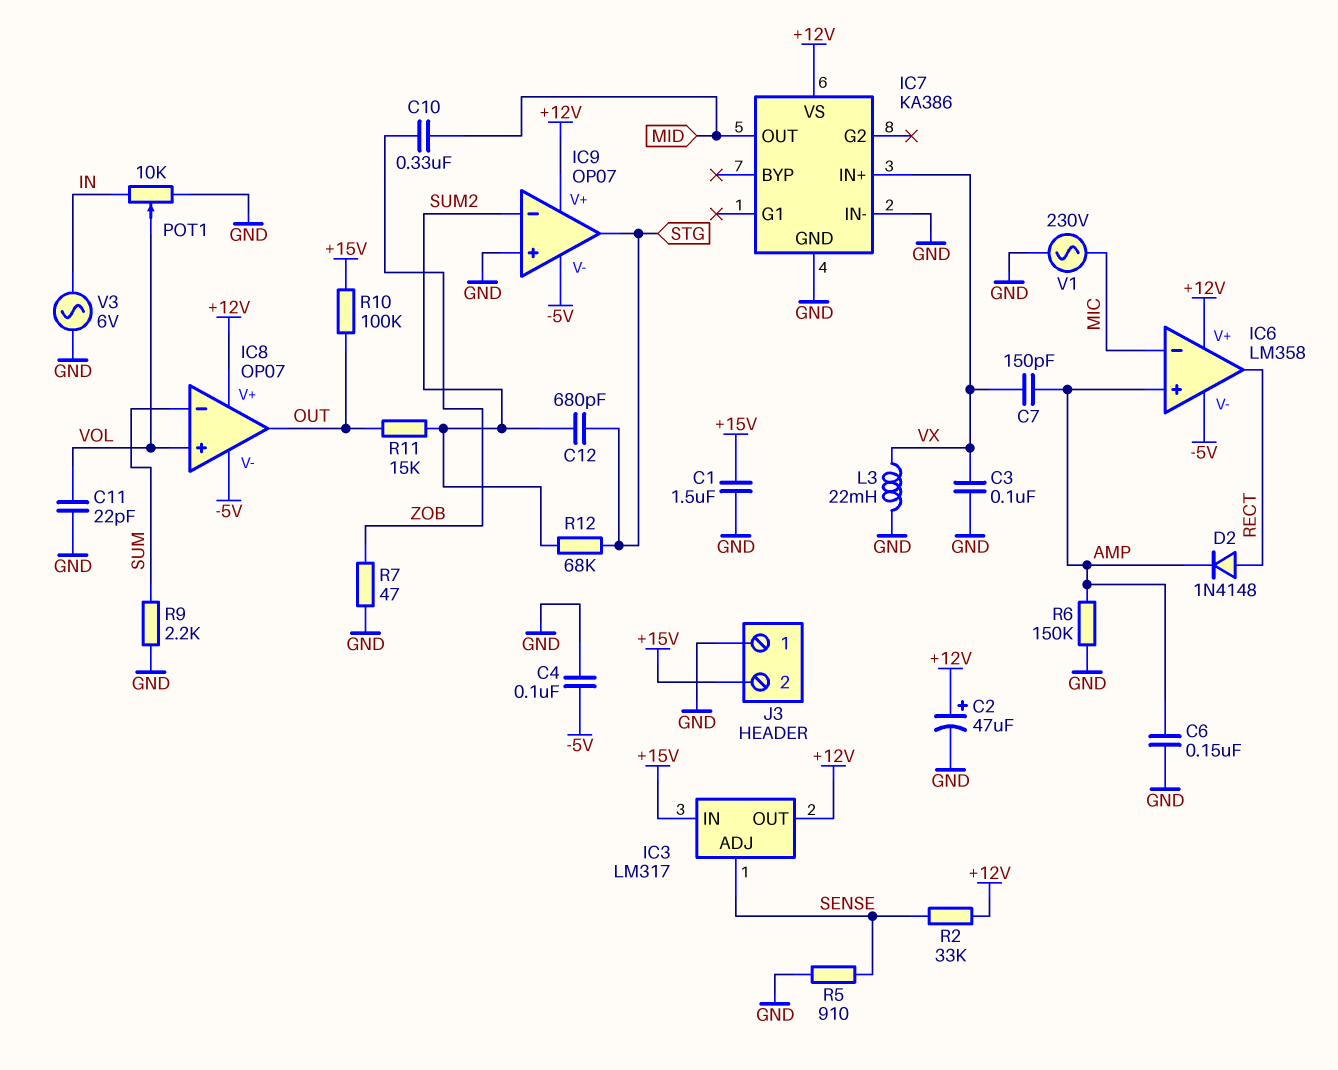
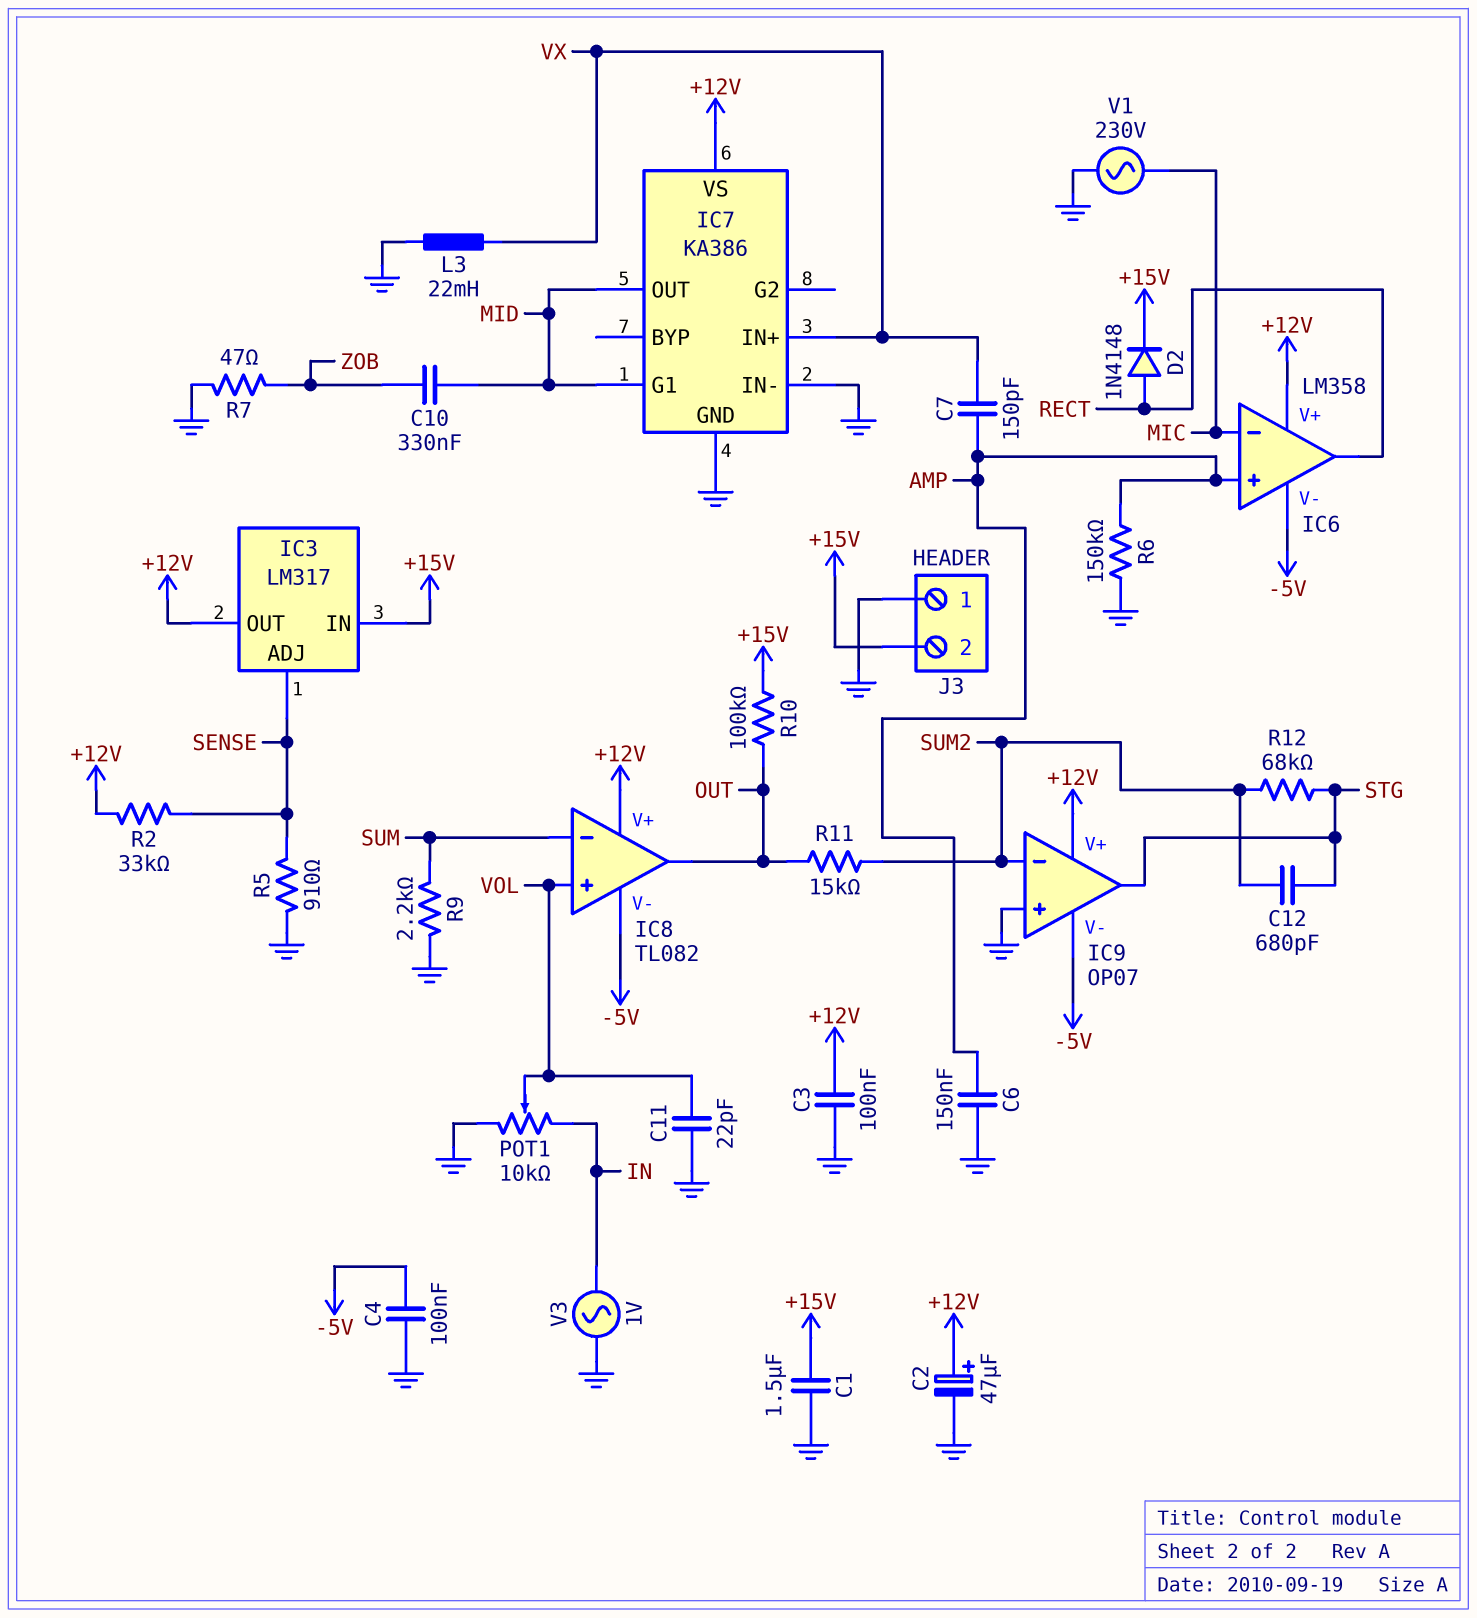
C3: 100nF (GND, VX) -> 100nF (+12V, GND)
D2: diode 1N4148 (A RECT, K AMP) -> diode 1N4148 (A RECT, K +15V)
IC7 pin G1: none -> MID
IC8: OP07 -> TL082
V3: AC 6V (GND, IN) -> AC 1V (GND, IN)

